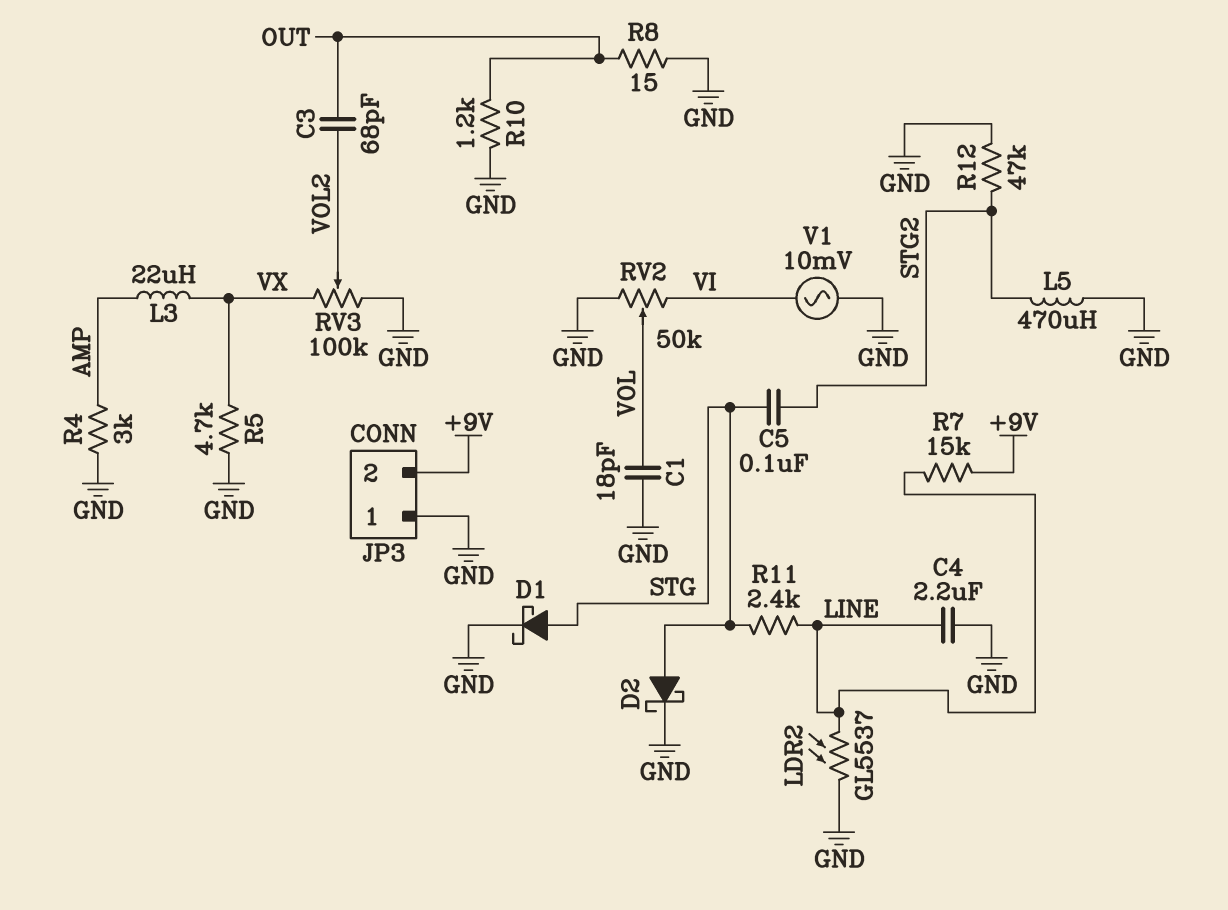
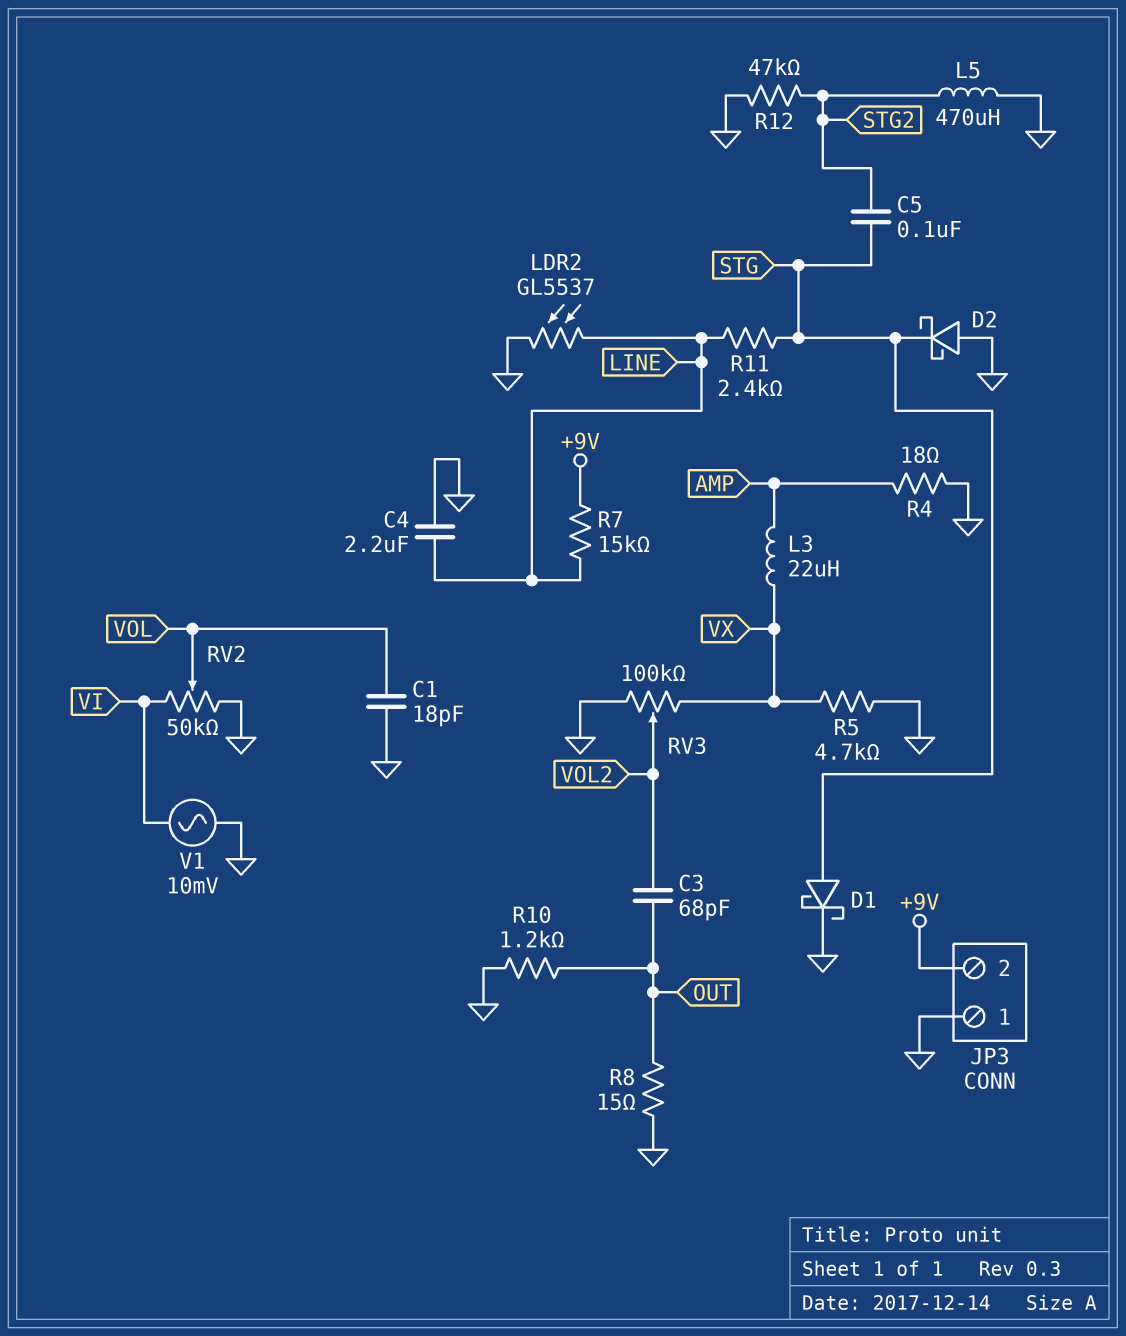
D2: schottky (A STG, K GND) -> schottky (A GND, K STG)
R4: 3k (AMP, GND) -> 18 (AMP, GND)

